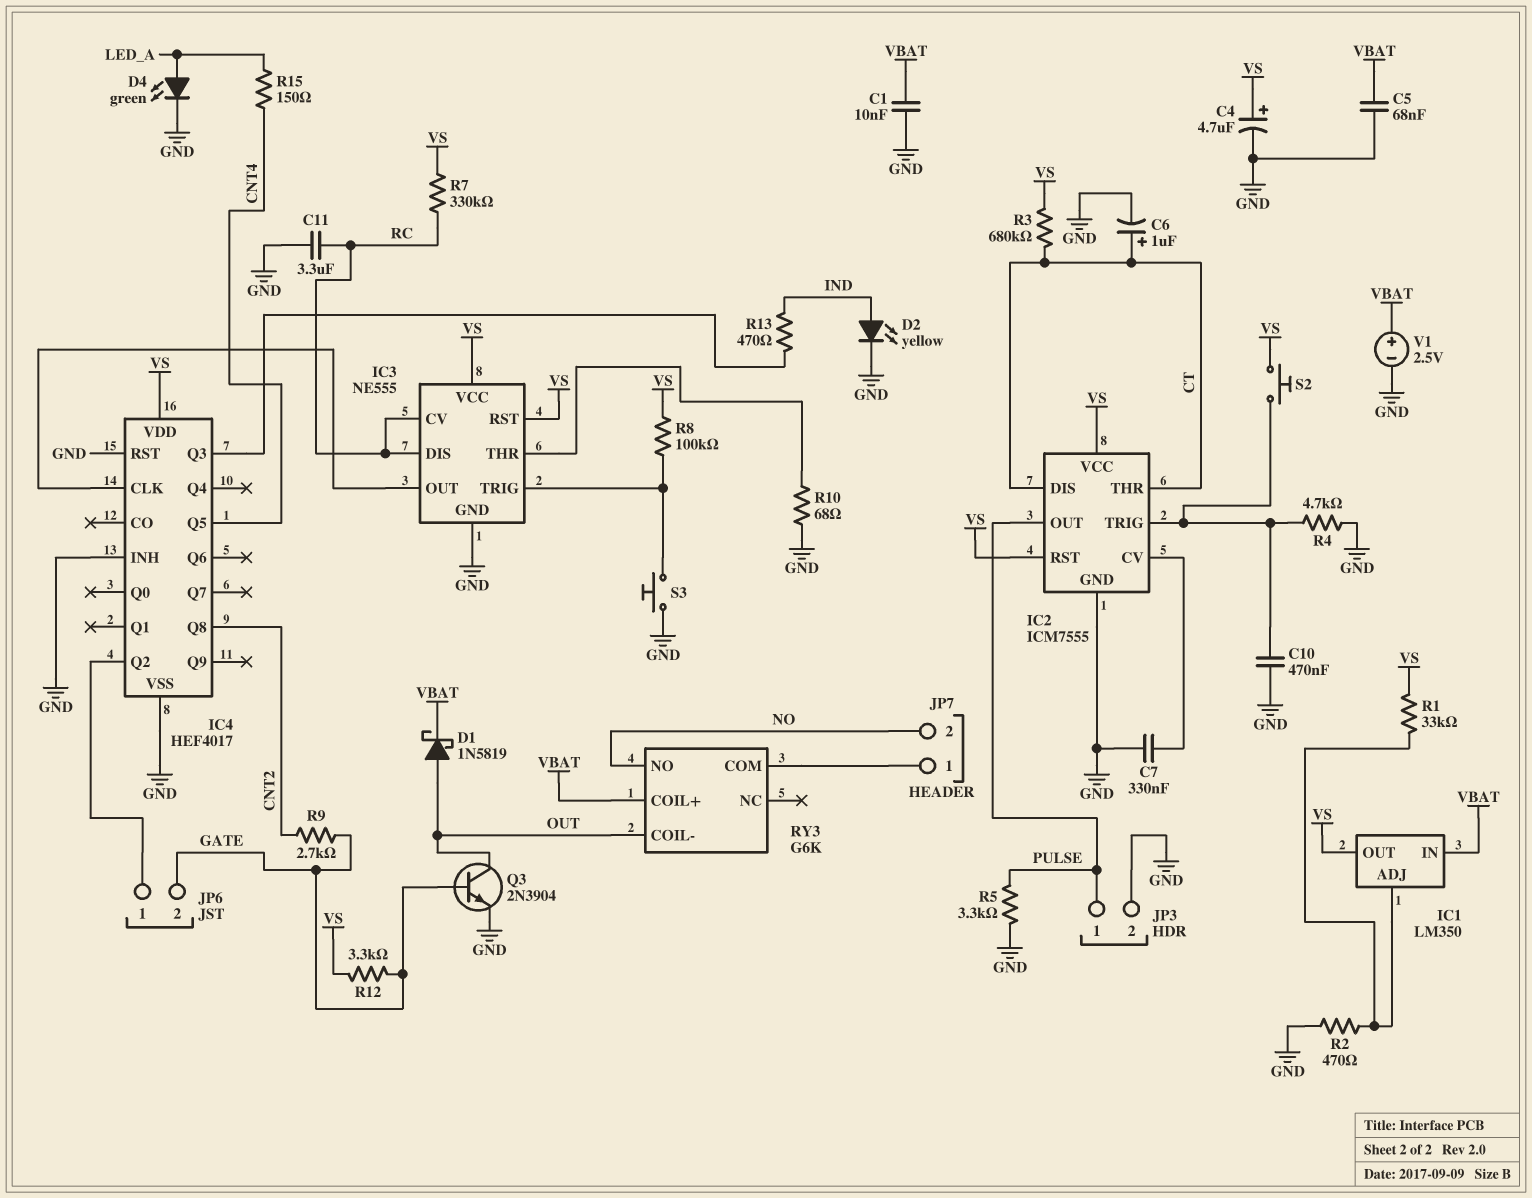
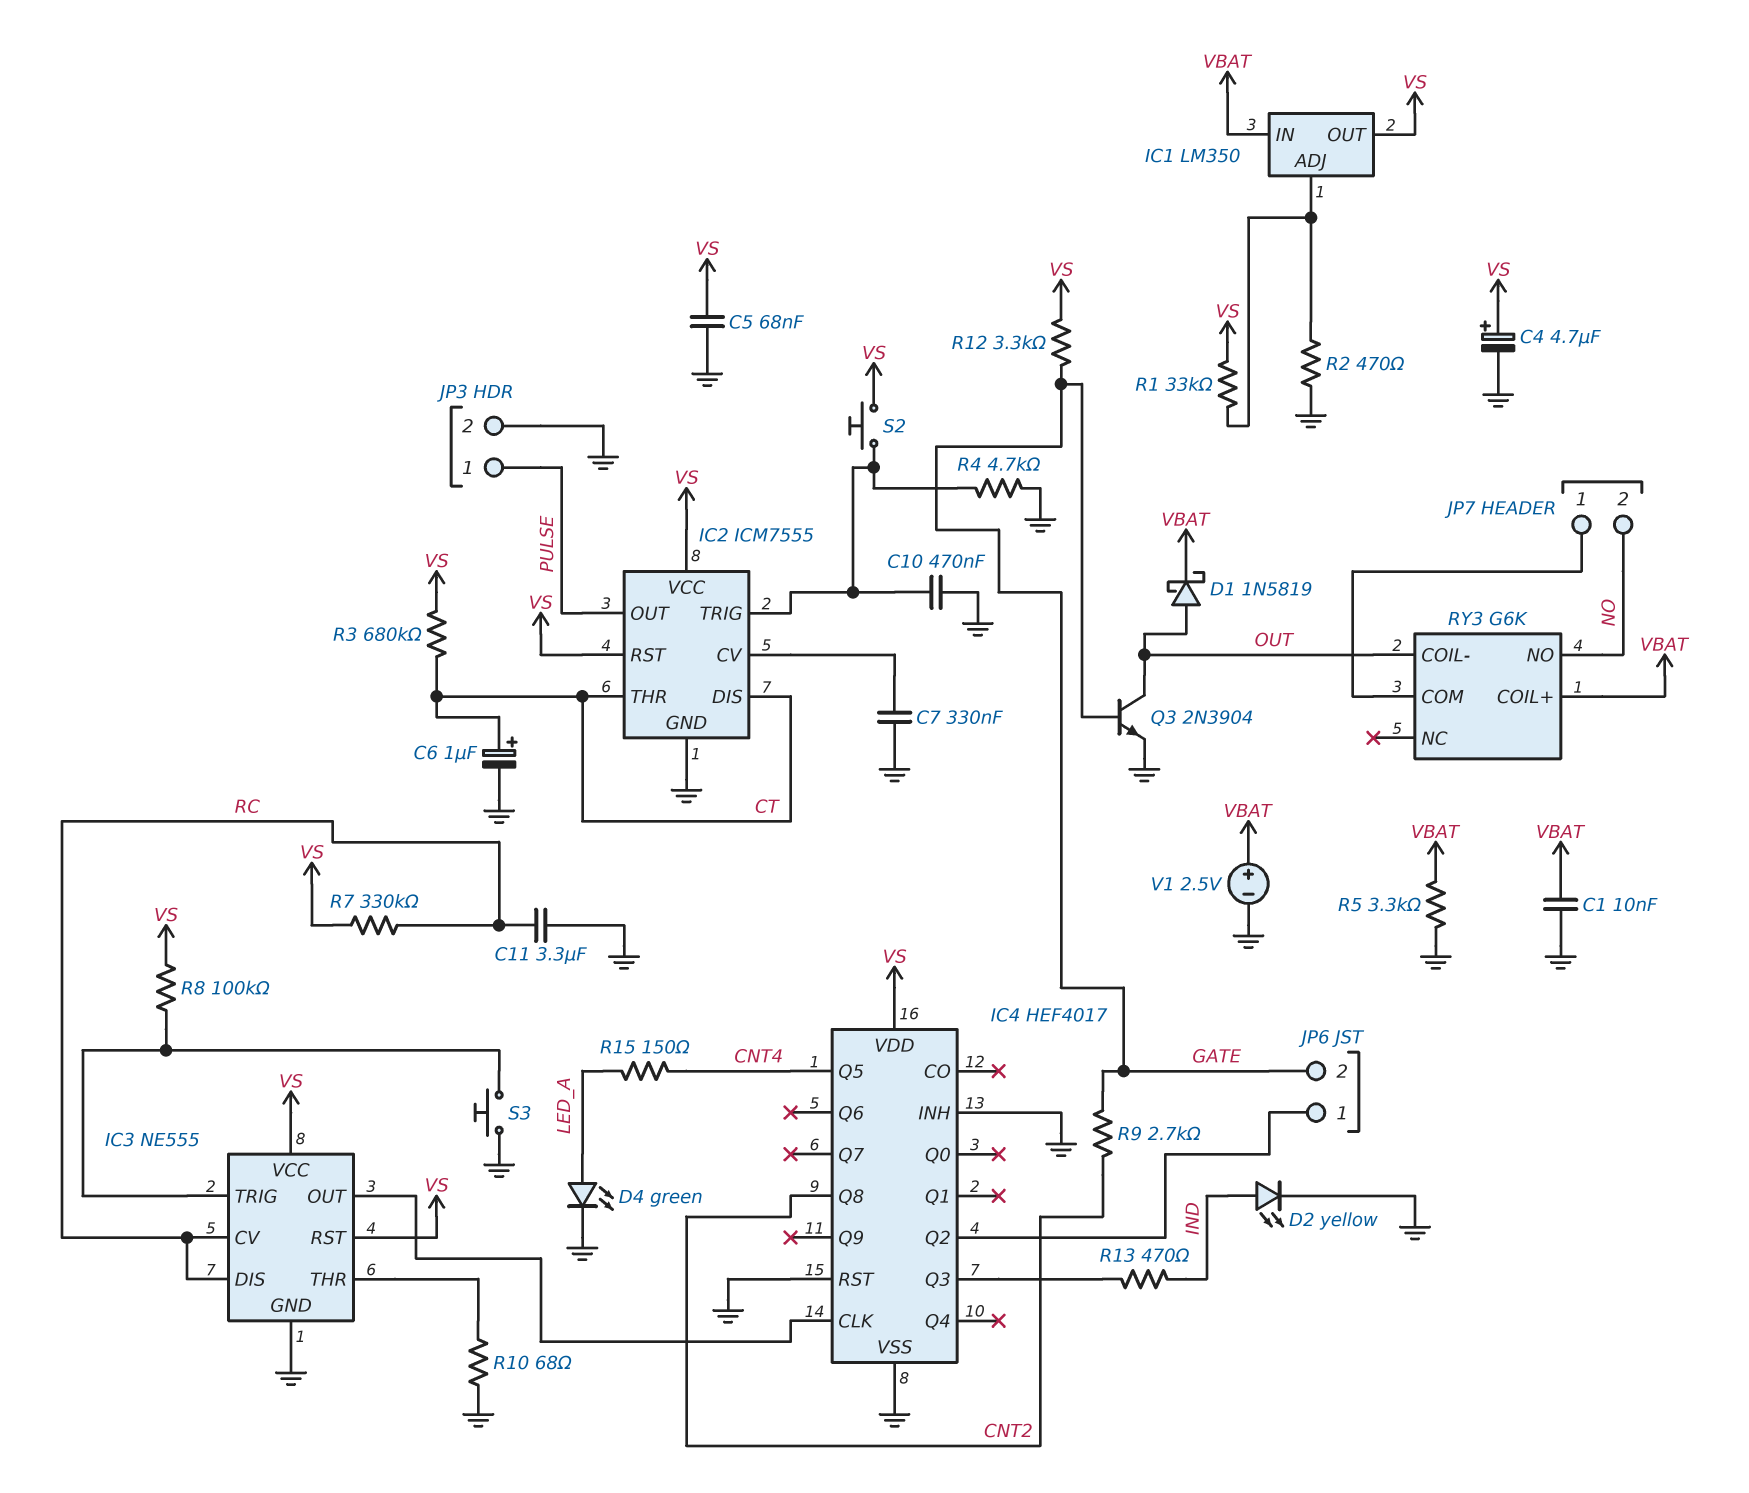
C5: 68nF (GND, VBAT) -> 68nF (GND, VS)
R5: 3.3k (GND, PULSE) -> 3.3k (GND, VBAT)

